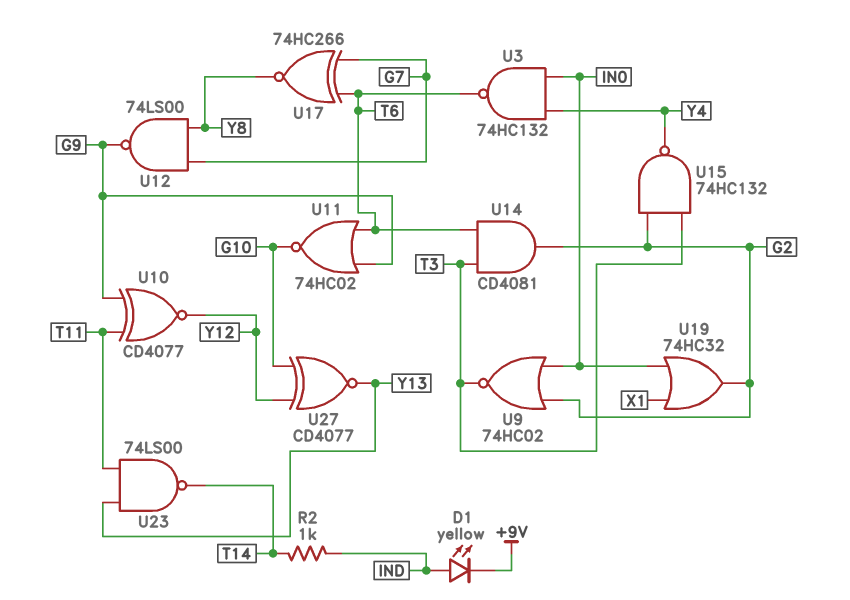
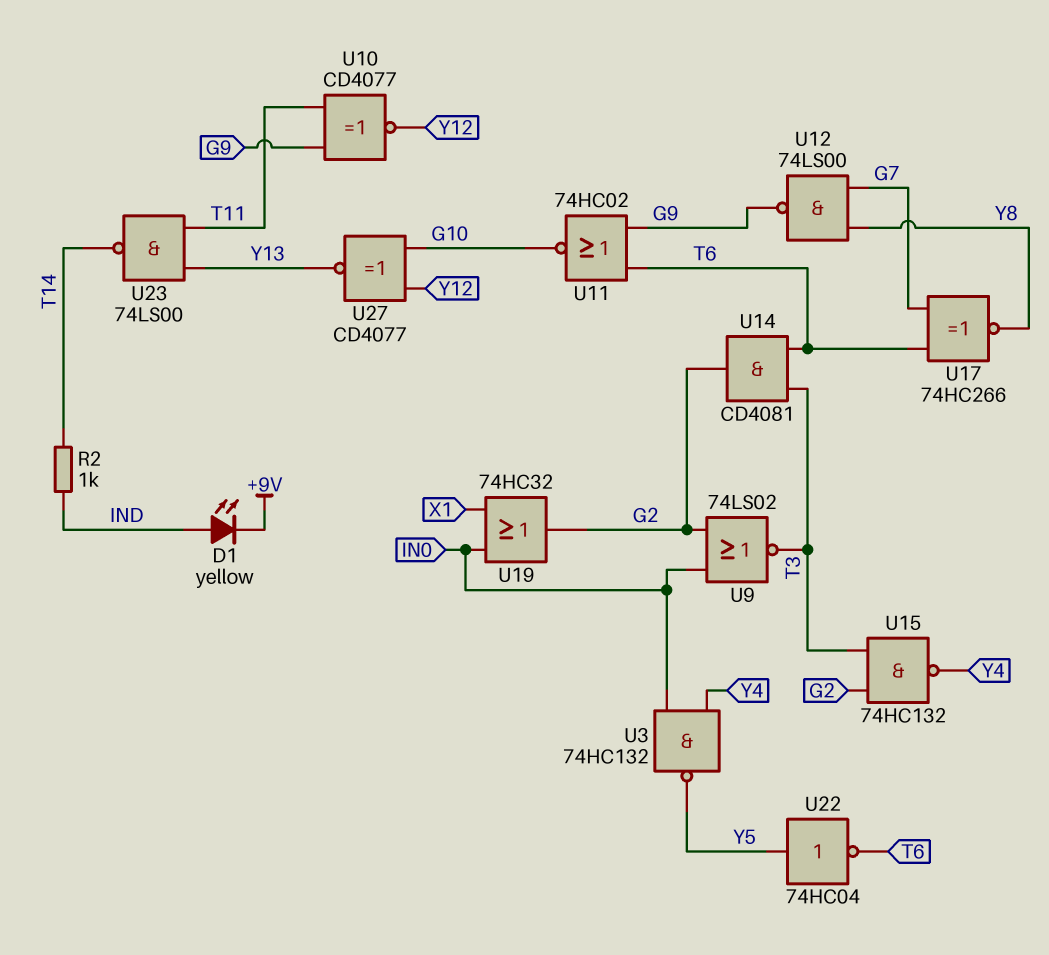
U3: NAND 74HC132 (in IN0, in Y4, out T6) -> NAND 74HC132 (in IN0, in Y4, out Y5)
U9: NOR 74HC02 (in G2, in IN0, out T3) -> NOR 74LS02 (in G2, in IN0, out T3)
U22: none -> NOT 74HC04 (in Y5, out T6)

